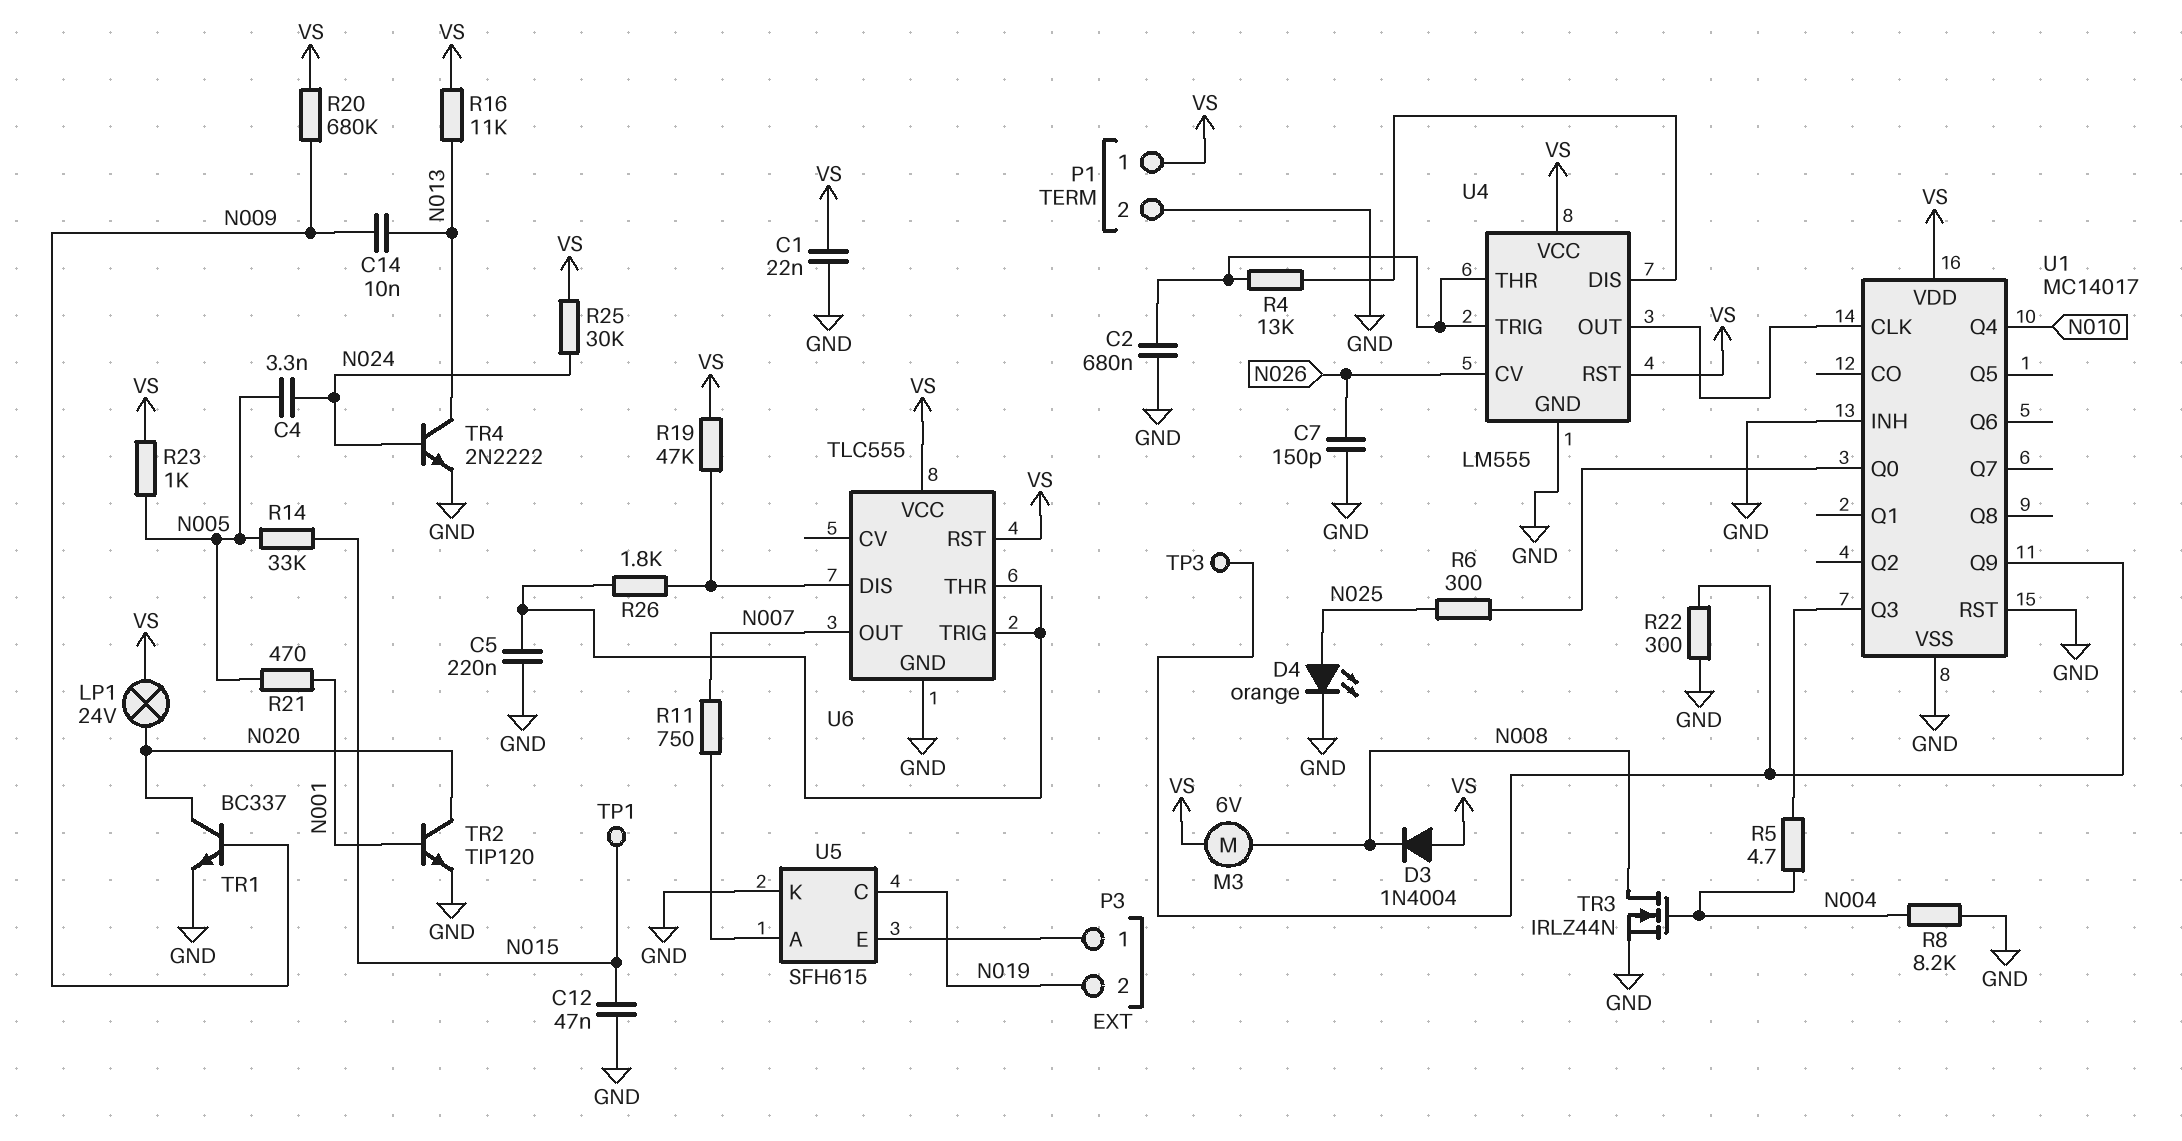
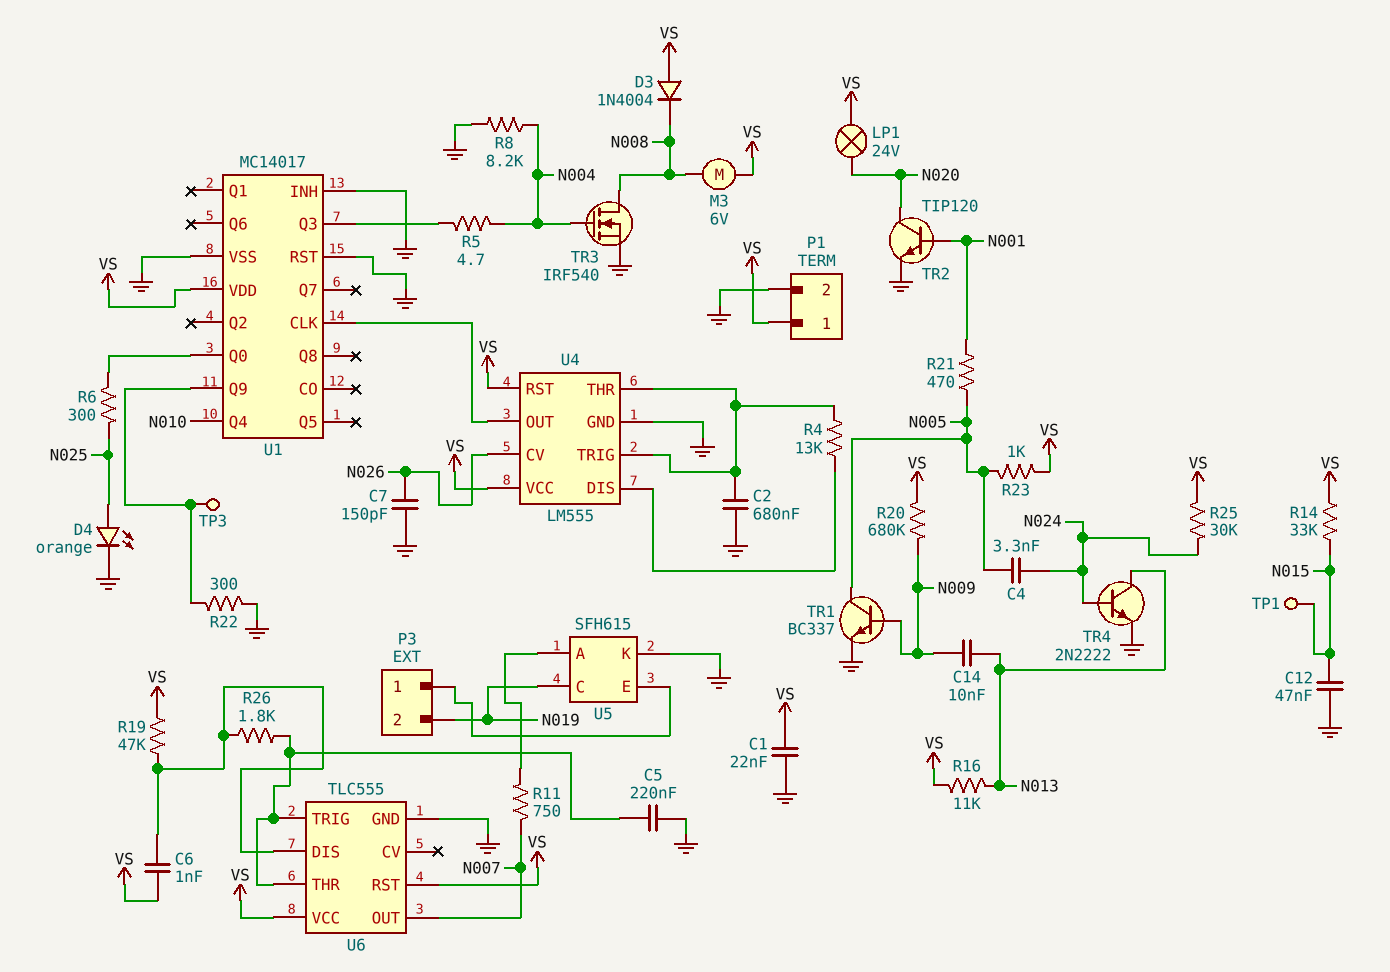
C6: none -> 1nF (U6/DIS, VS)
R14: 33k (N005, N015) -> 33k (N015, VS)
TR1: NPN BC337 (B N009, C N020, E GND) -> NPN BC337 (B N009, C N005, E GND)
TR3: NMOS IRLZ44N (G N004, D N008, S GND) -> NMOS IRF540 (G N004, D N008, S GND)

